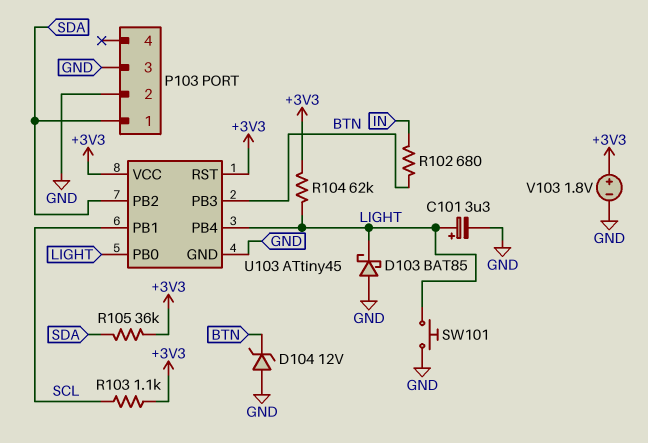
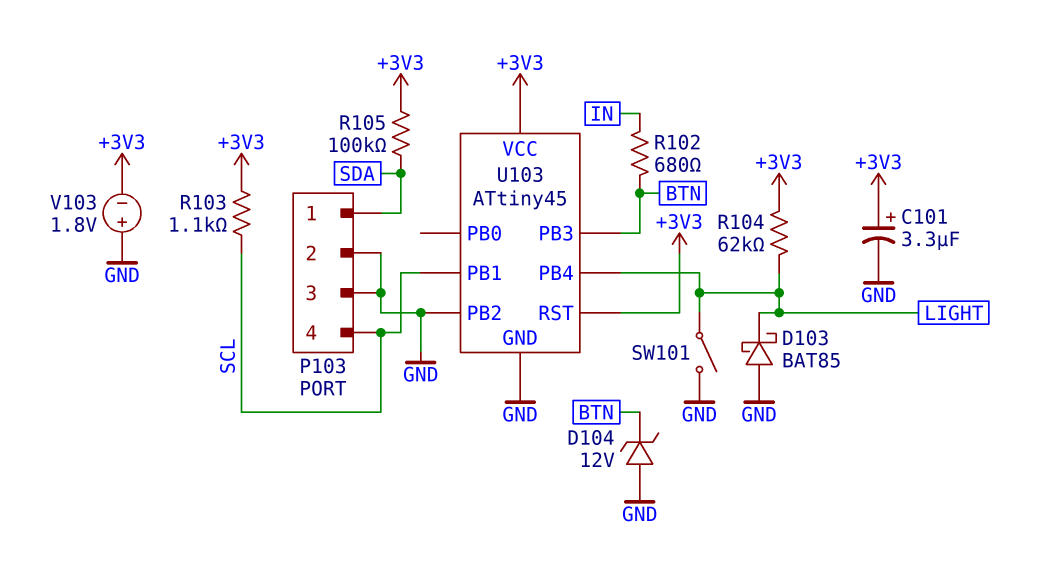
C101: 3.3uF (plus LIGHT, minus GND) -> 3.3uF (plus +3V3, minus GND)
P103 pin 4: none -> SCL
R105: 36k (+3V3, SDA) -> 100k (+3V3, SDA)
SW101: button (GND, LIGHT) -> switch (GND, LIGHT)
U103 pin PB0: LIGHT -> none
U103 pin PB2: SDA -> GND
V103: 1.8V (plus +3V3, minus GND) -> 1.8V (plus GND, minus +3V3)

